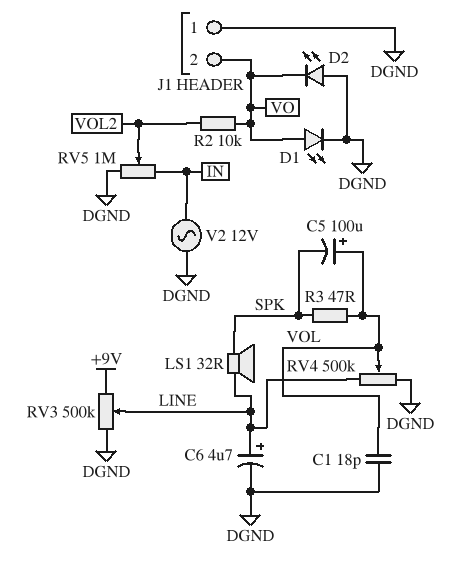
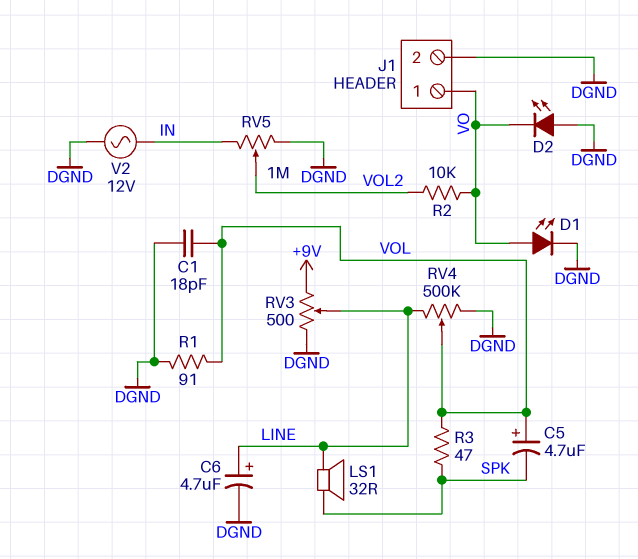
C5: 100uF (plus VOL, minus SPK) -> 4.7uF (plus VOL, minus SPK)
J1 pin 1: DGND -> VO
J1 pin 2: VO -> DGND
R1: none -> 91 (DGND, VOL)
RV3: 500k (+9V, DGND, wiper LINE) -> 500 (+9V, DGND, wiper LINE)

